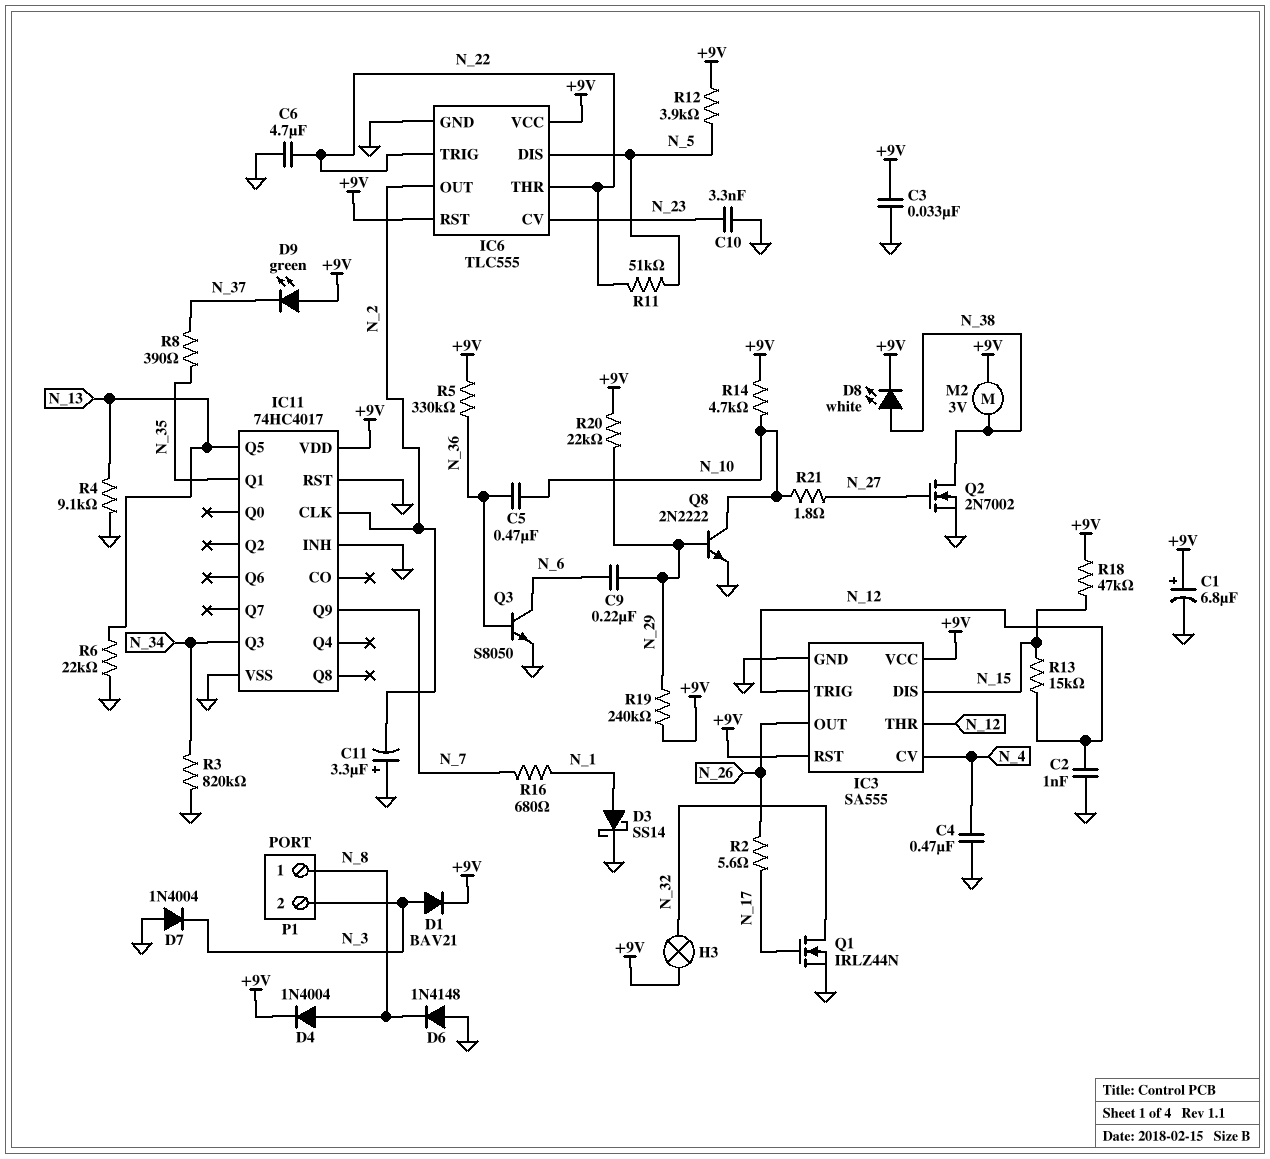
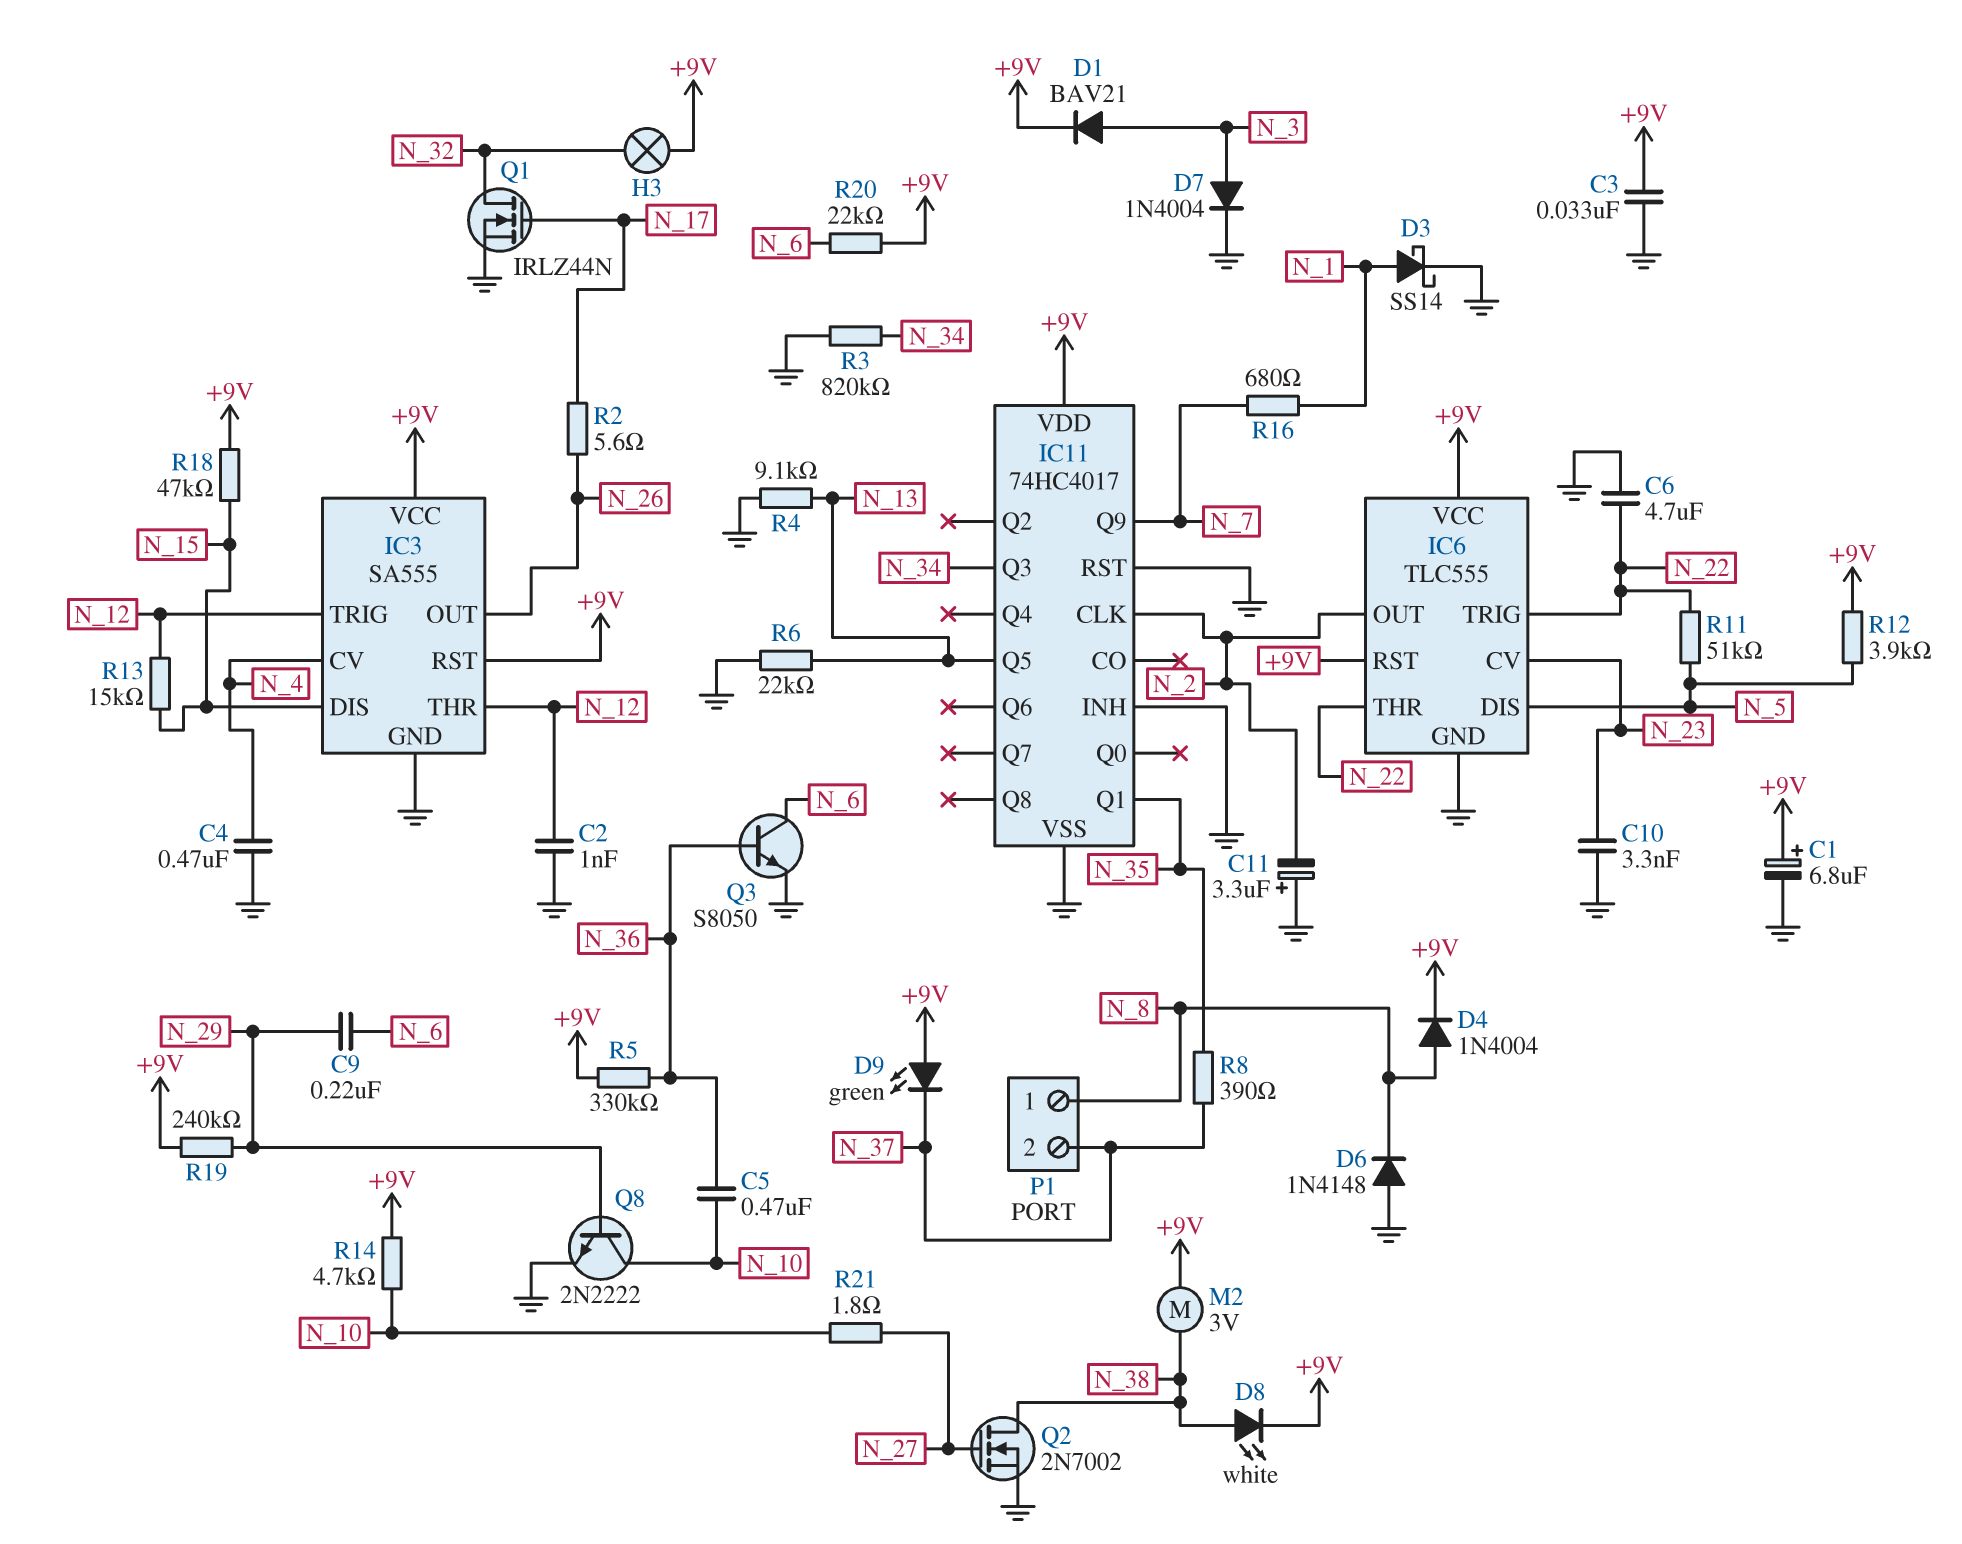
D7: diode 1N4004 (A GND, K N_3) -> diode 1N4004 (A N_3, K GND)
P1 pin 2: N_3 -> N_37
R20: 22k (+9V, N_29) -> 22k (+9V, N_6)

